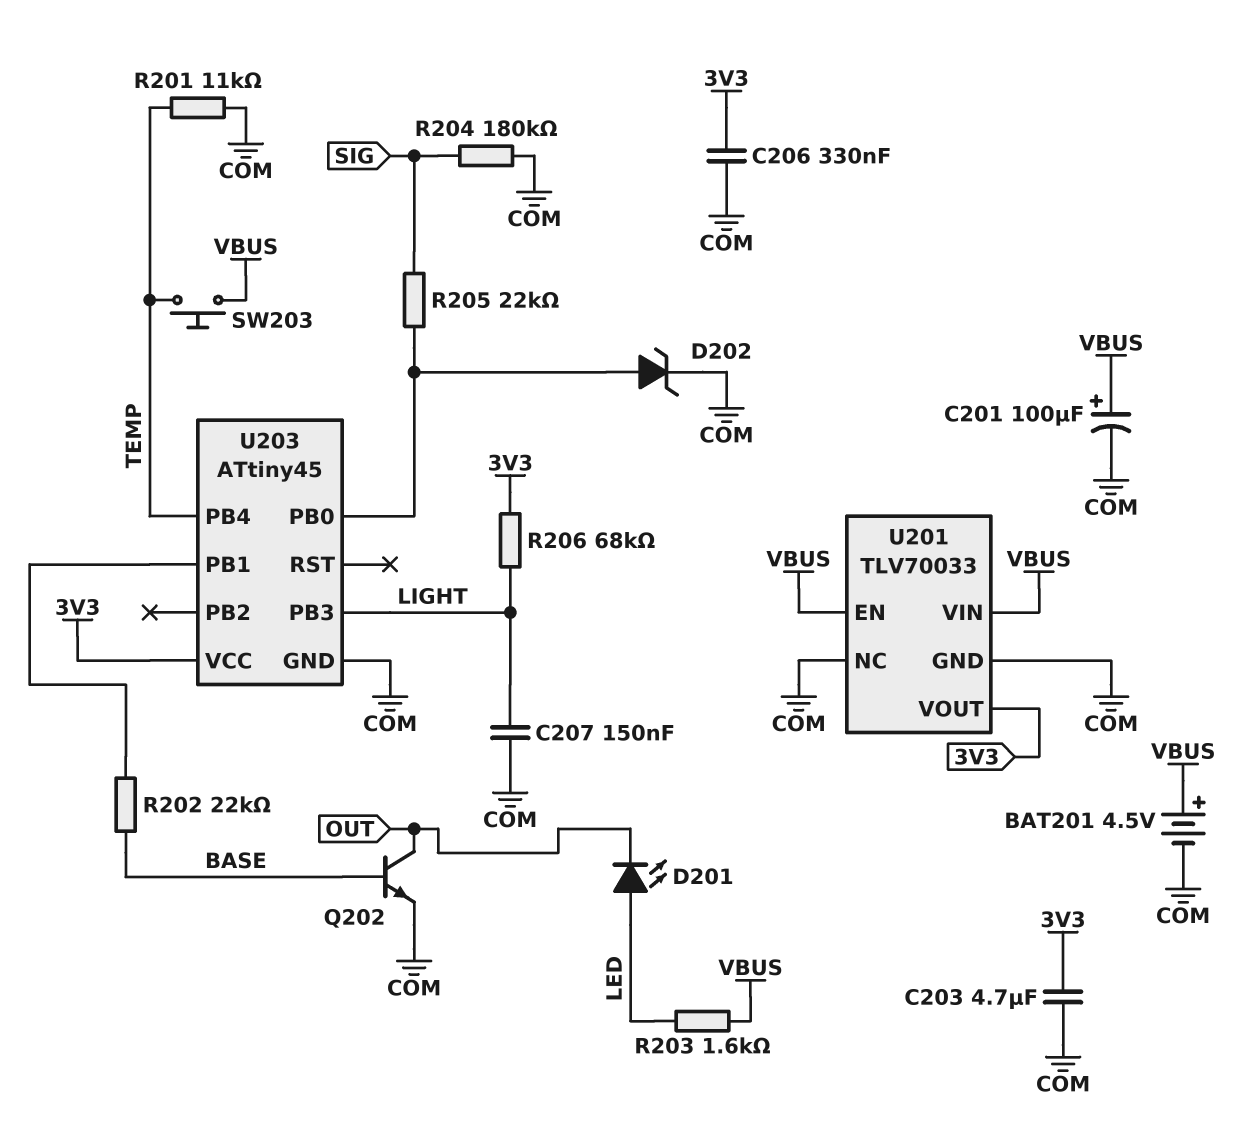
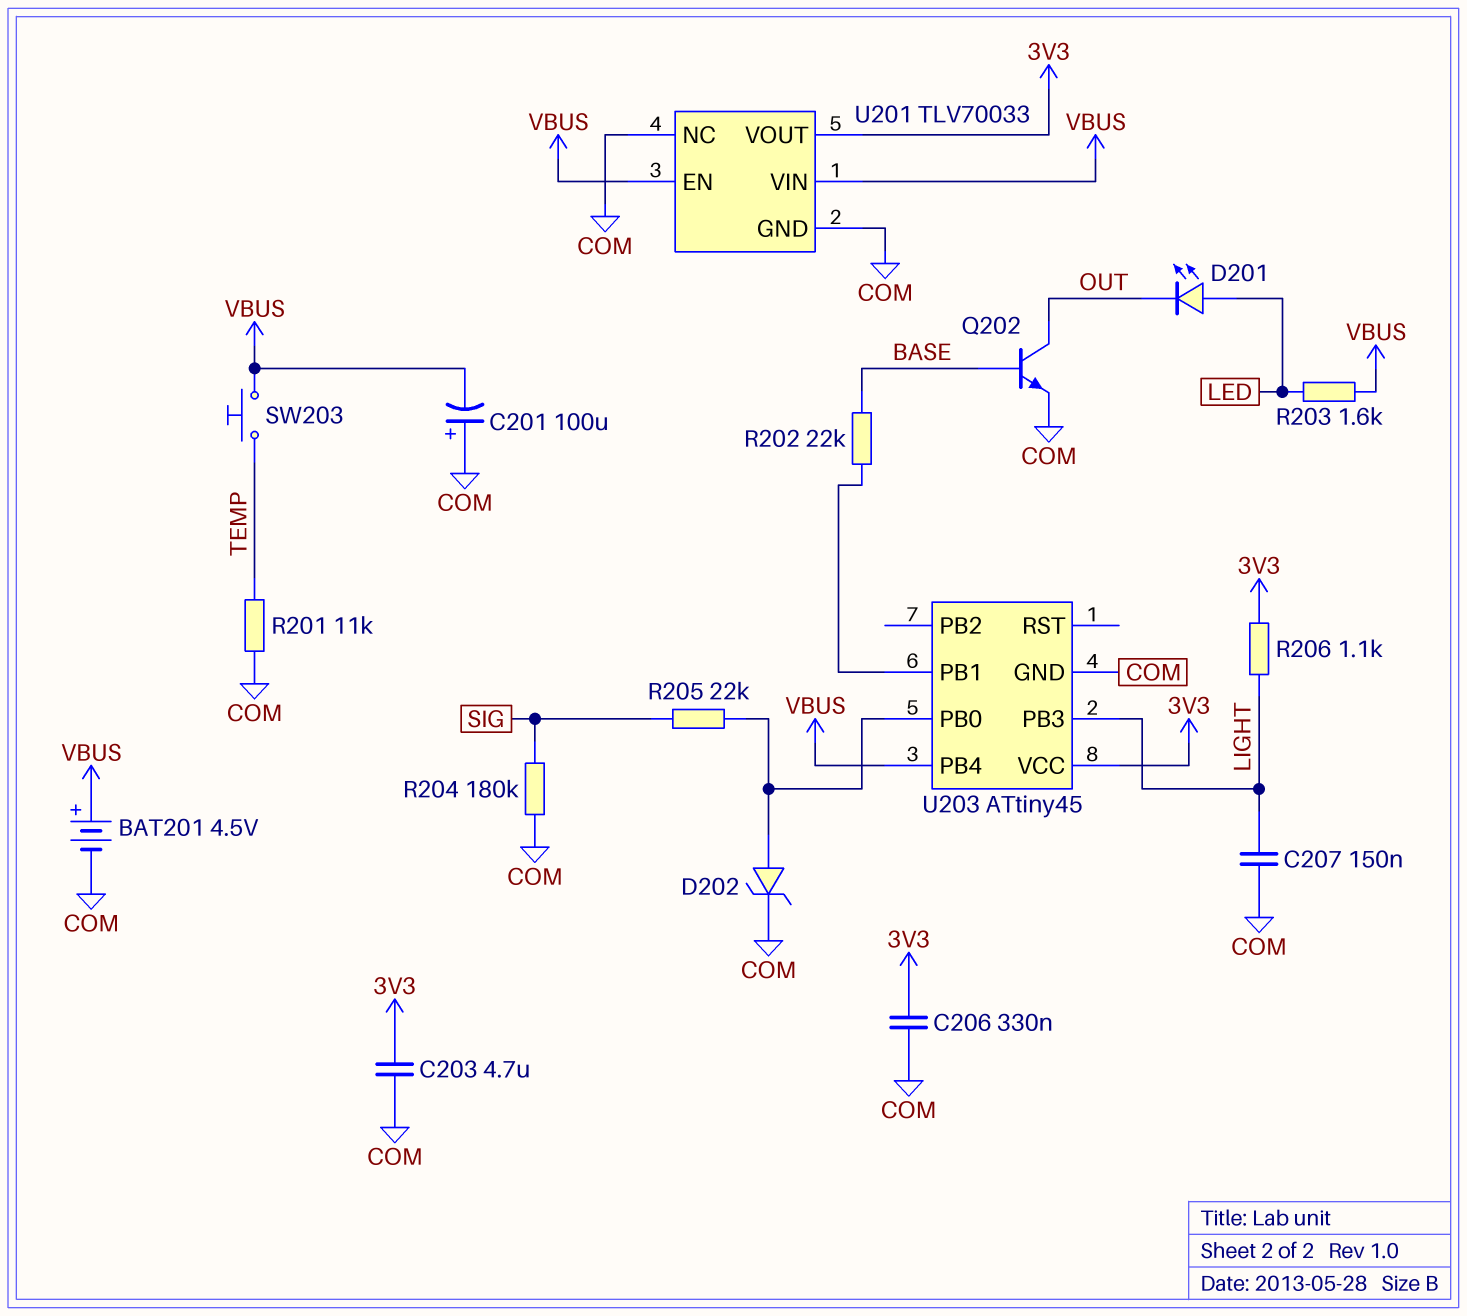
C201: 100uF (plus VBUS, minus COM) -> 100uF (plus COM, minus VBUS)
R206: 68k (3V3, LIGHT) -> 1.1k (3V3, LIGHT)
U203 pin PB4: TEMP -> VBUS

